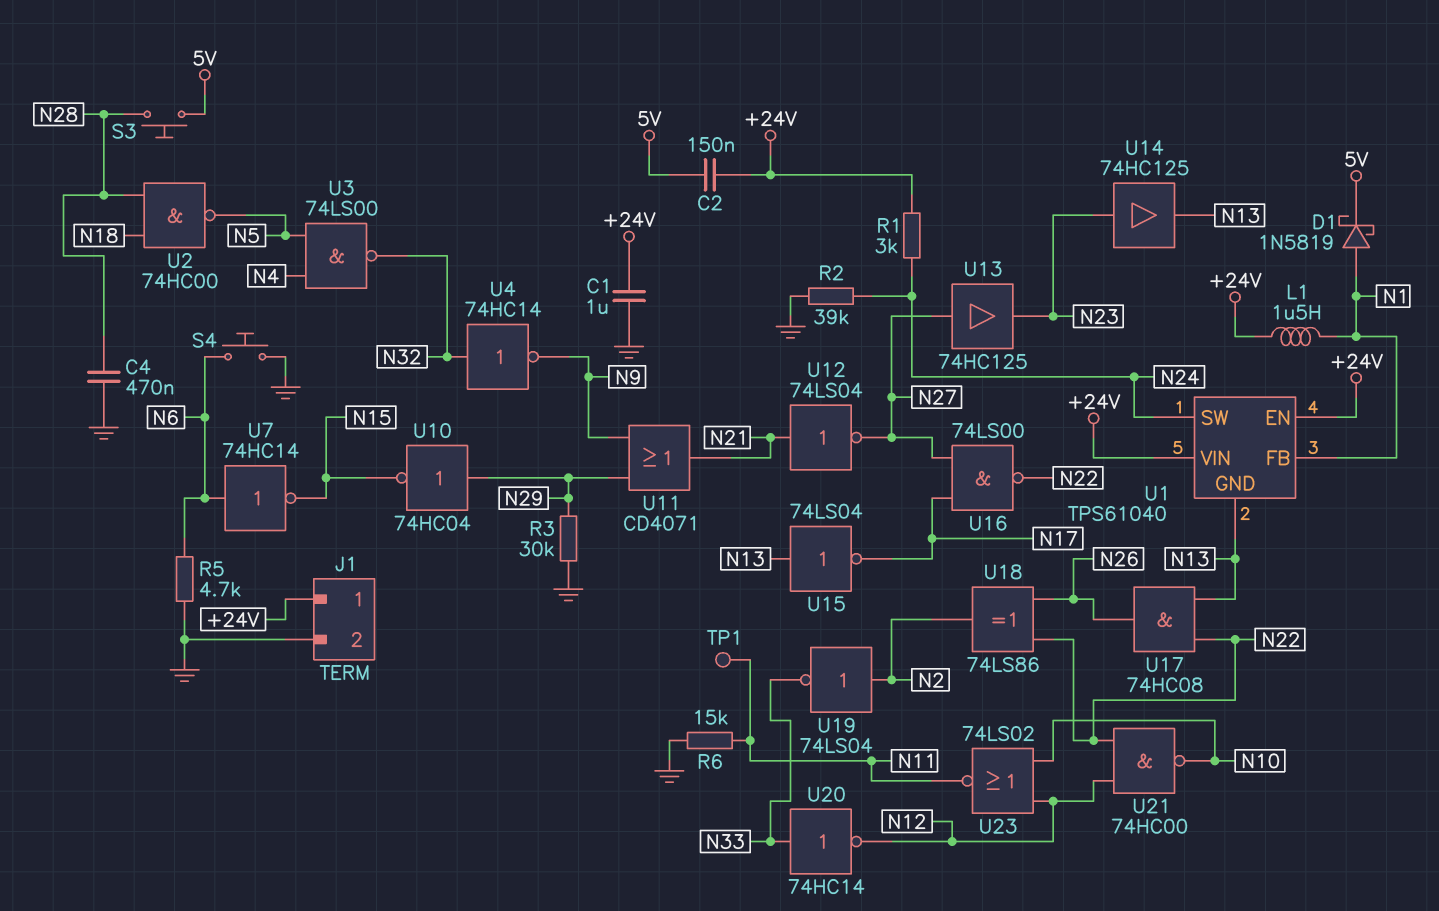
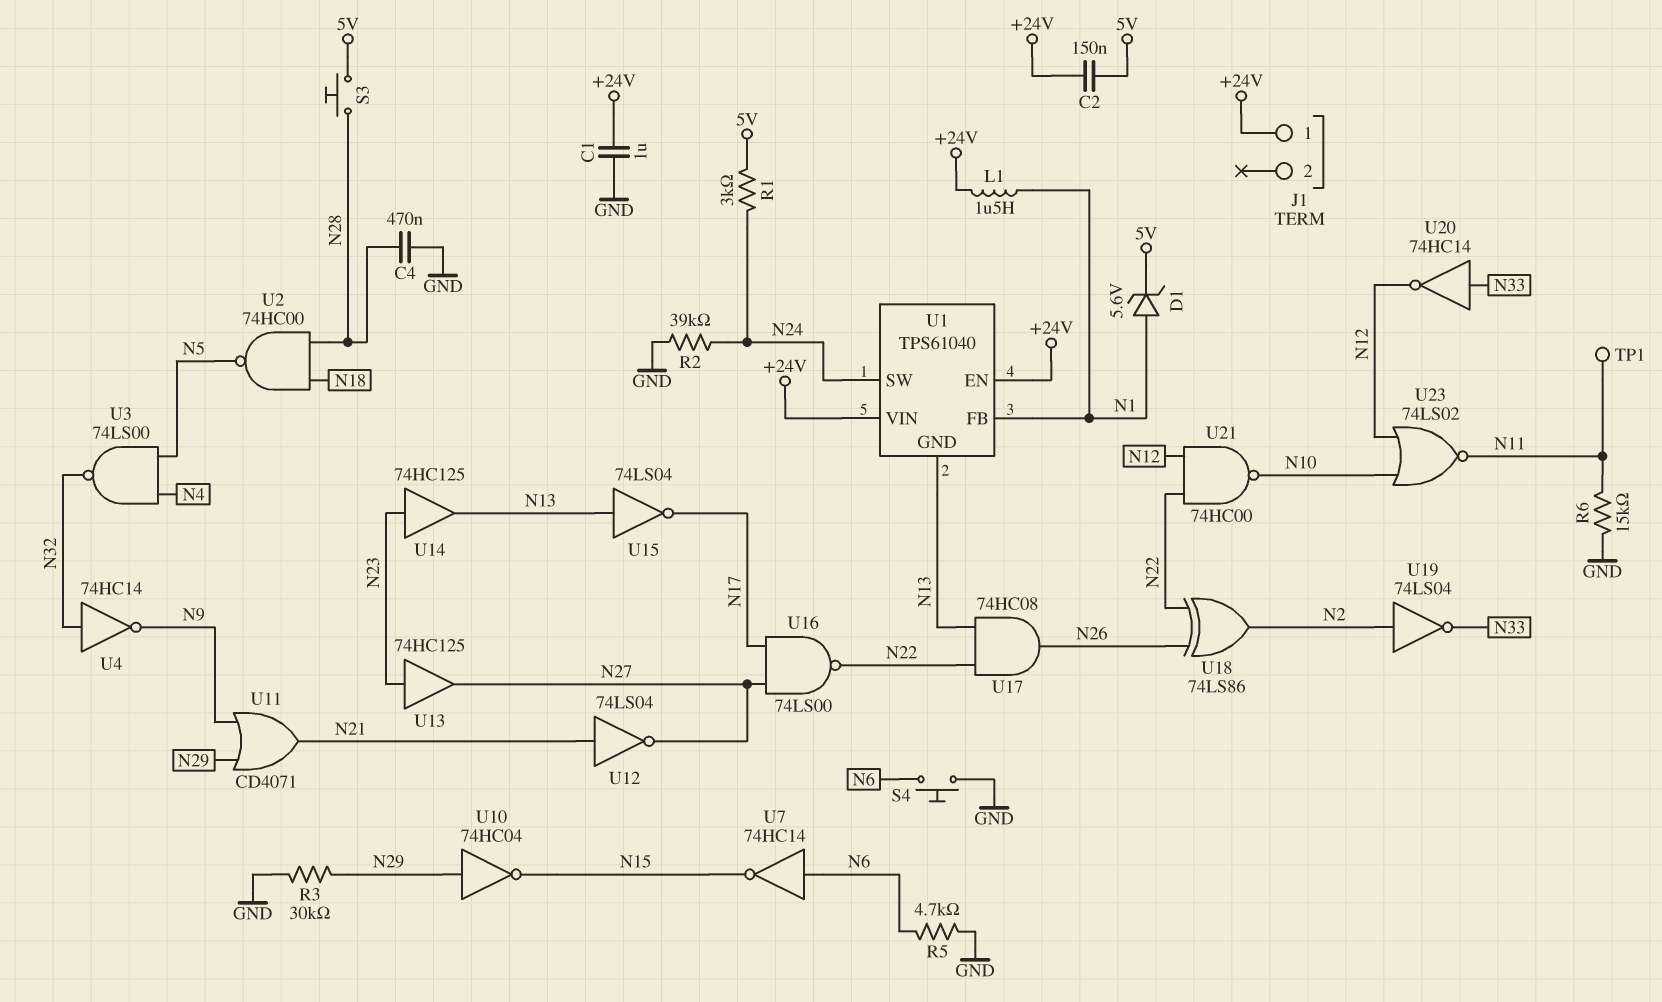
D1: schottky 1N5819 (A N1, K 5V) -> zener 5.6V (A N1, K 5V)
J1 pin 2: GND -> none
R1: 3k (+24V, N24) -> 3k (5V, N24)
U13: buffer 74HC125 (in N27, out N23) -> buffer 74HC125 (in N23, out N27)

